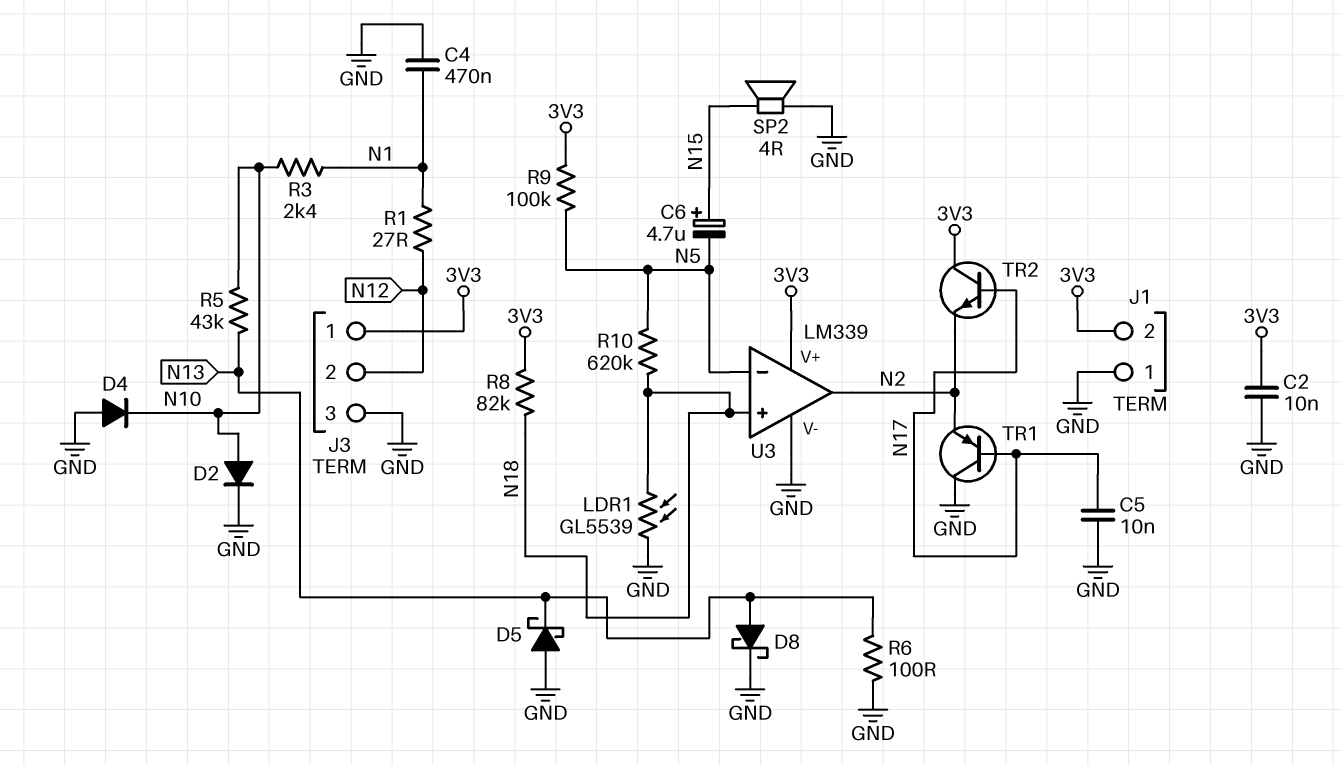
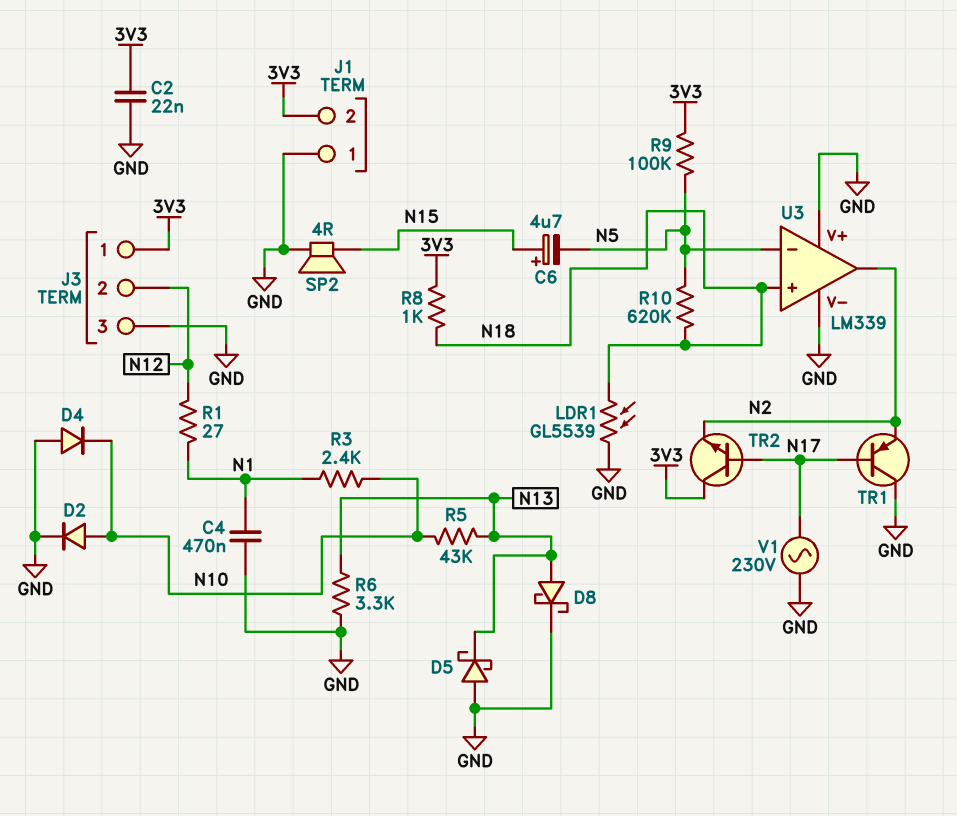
C2: 10nF (3V3, GND) -> 22nF (3V3, GND)
C5: 10nF (GND, N17) -> none
R6: 100 (GND, N13) -> 3.3k (GND, N13)
R8: 82k (3V3, N18) -> 1k (3V3, N18)
U3 pin V+: 3V3 -> GND
V1: none -> AC 230V (GND, N17)

